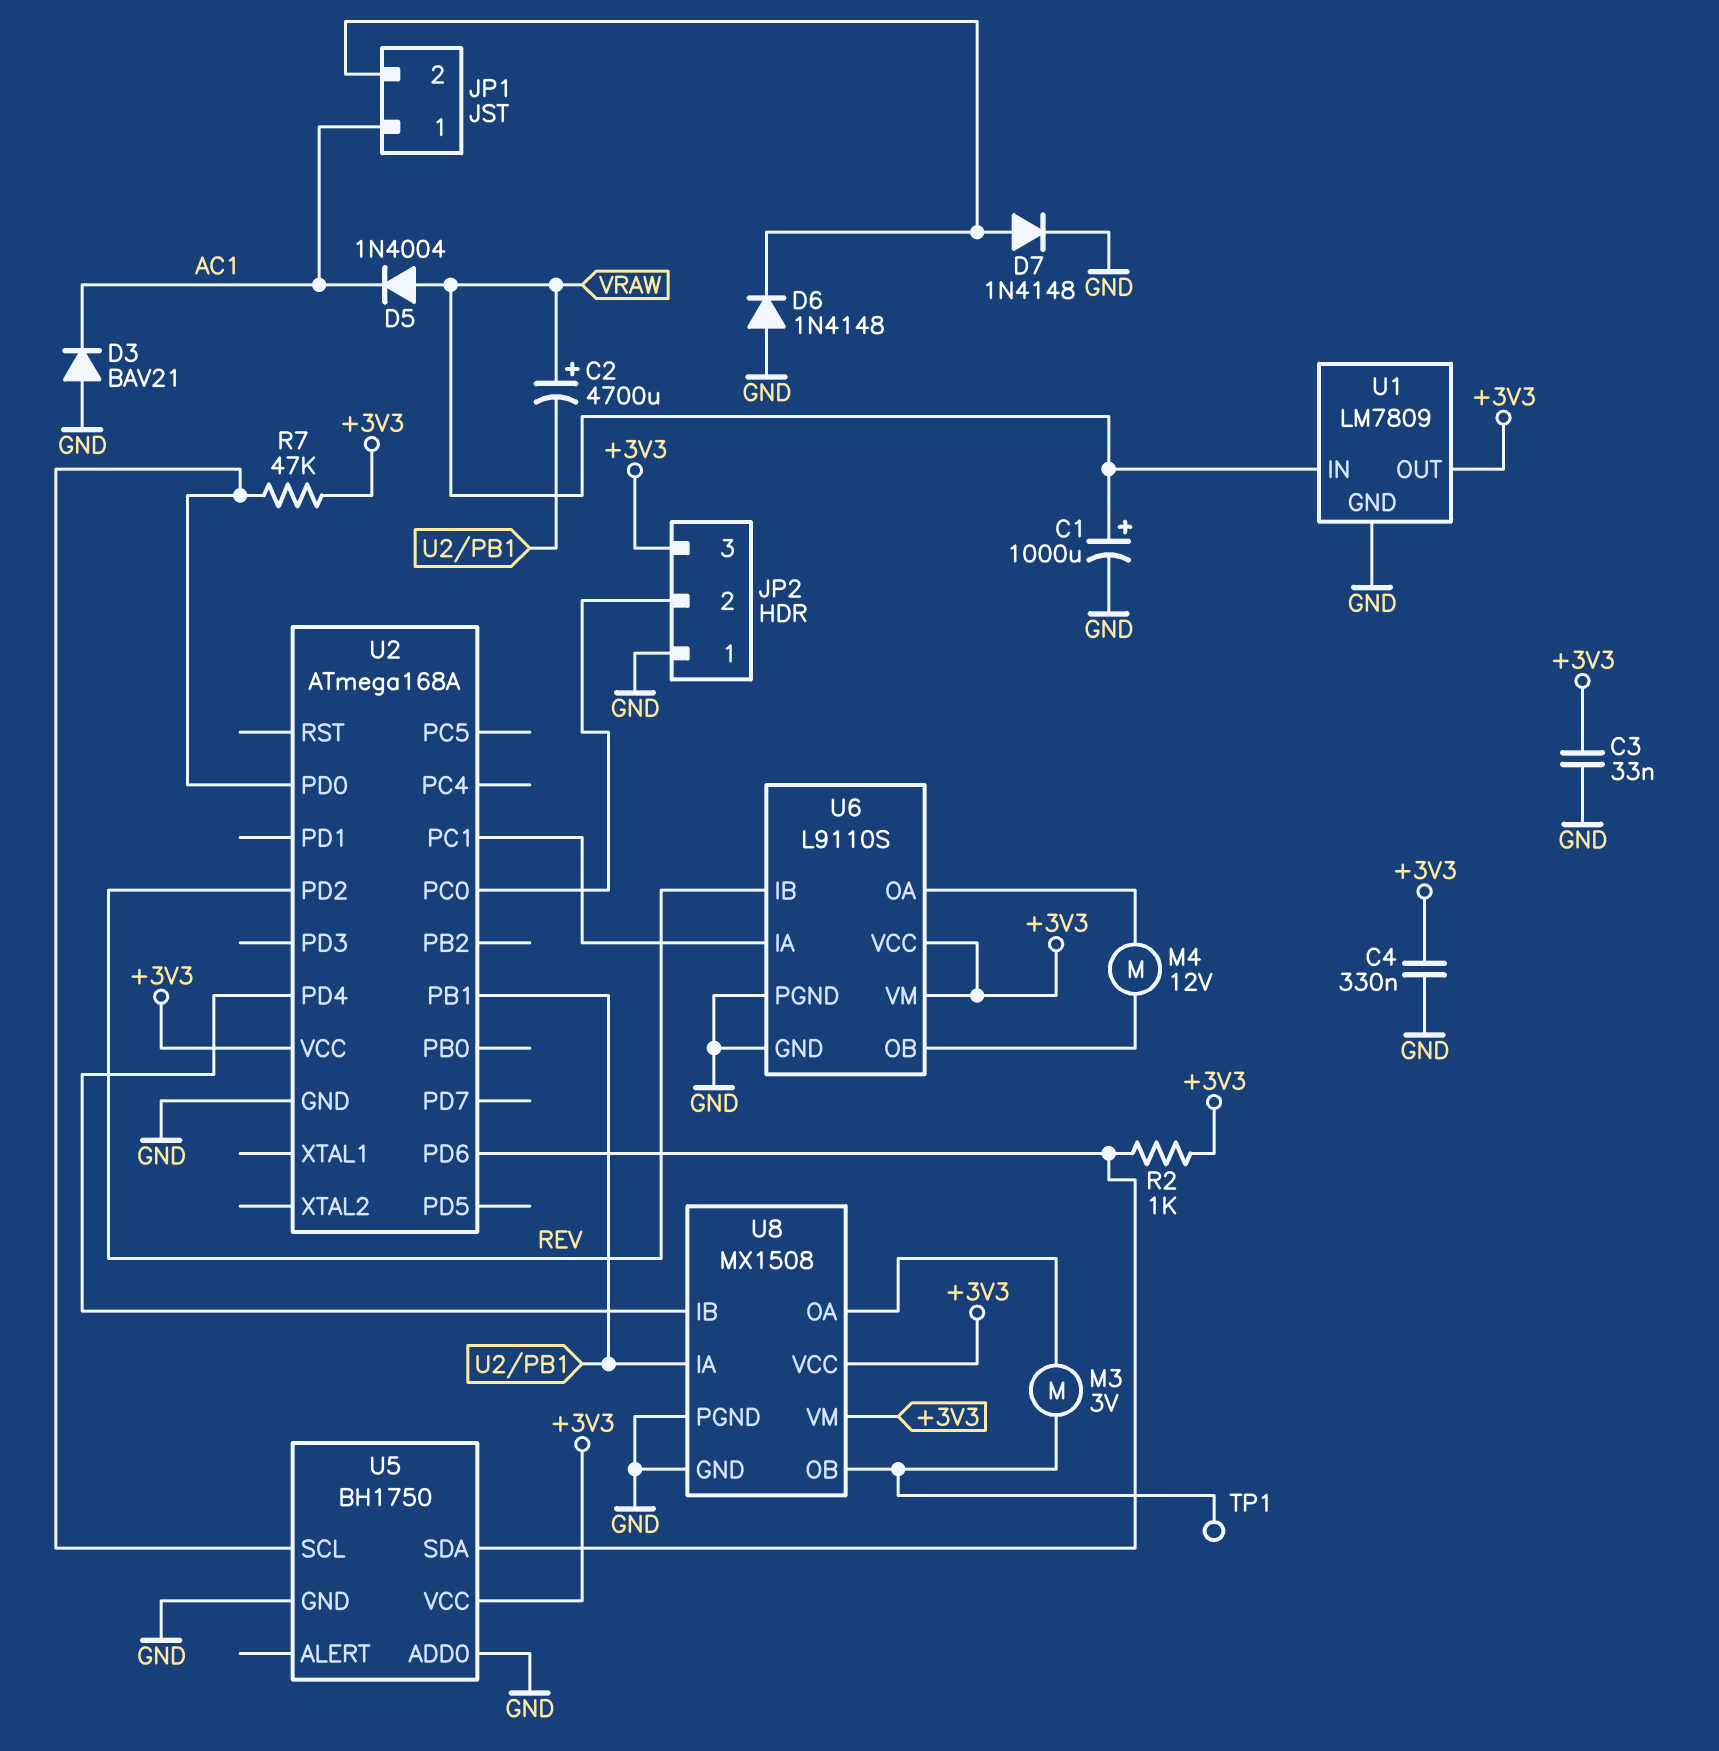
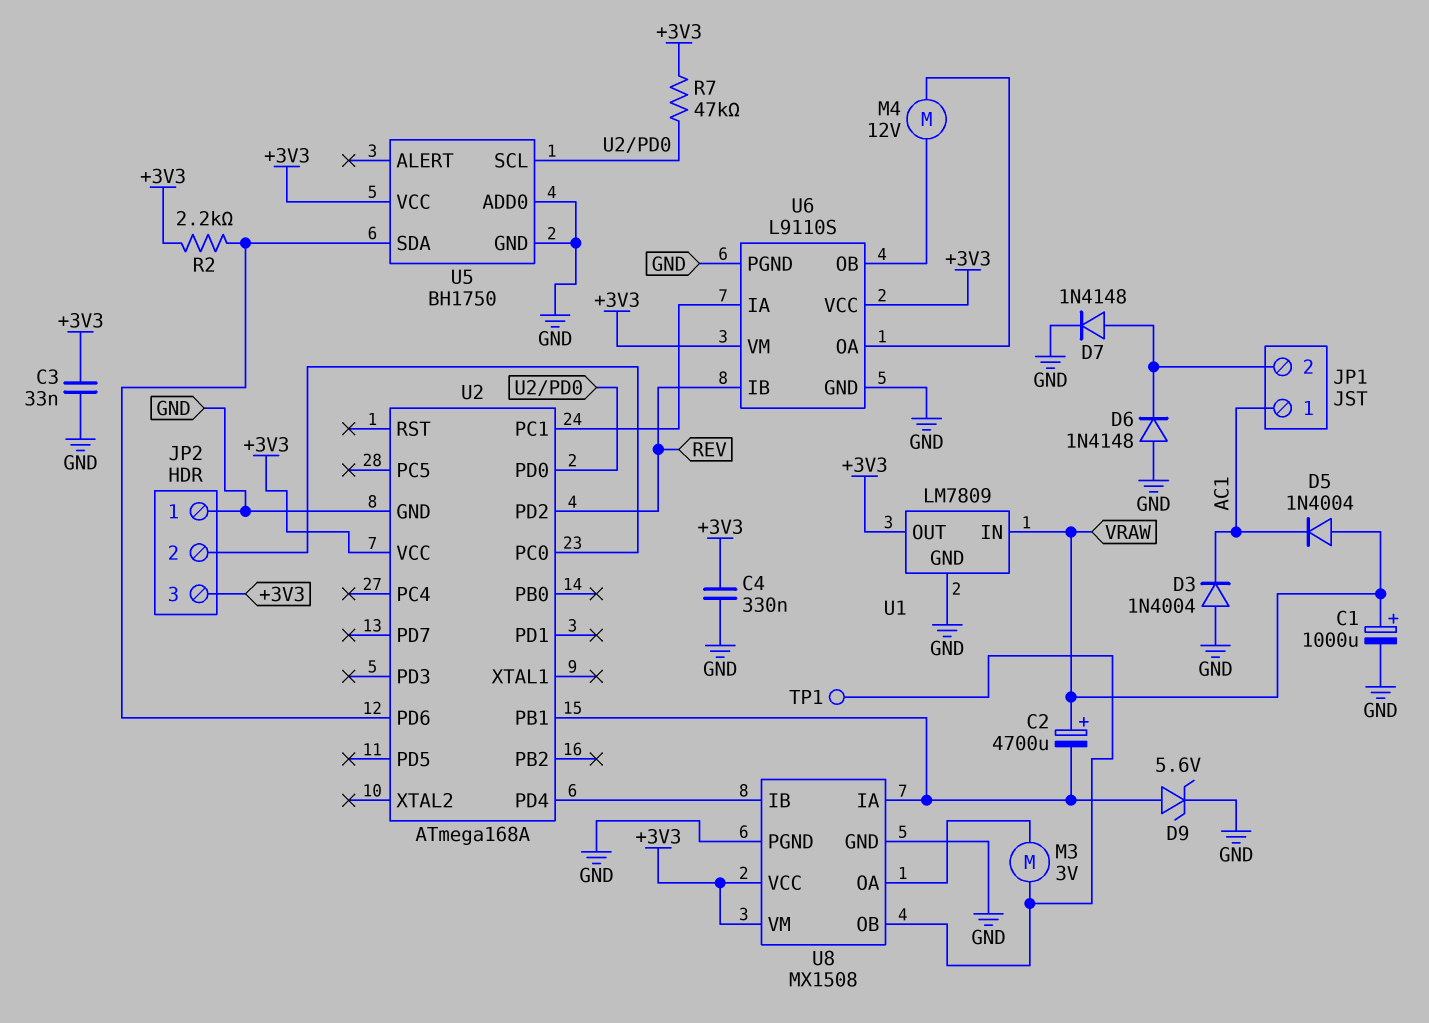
D3: diode BAV21 (A GND, K AC1) -> diode 1N4004 (A GND, K AC1)
D9: none -> zener 5.6V (A U2/PB1, K GND)
R2: 1k (+3V3, U2/PD6) -> 2.2k (+3V3, U2/PD6)

